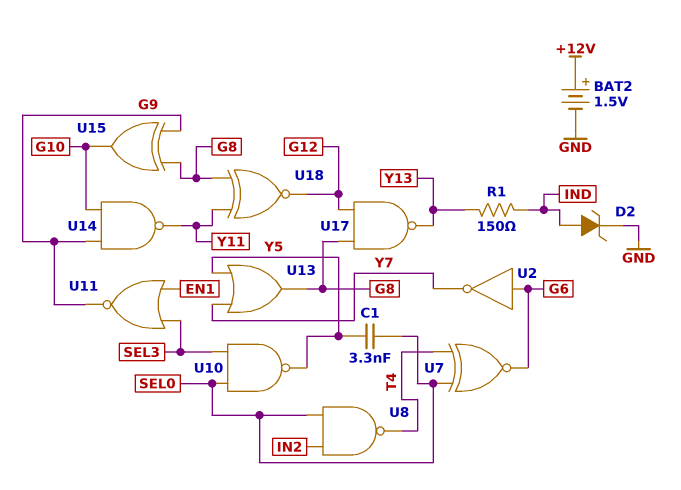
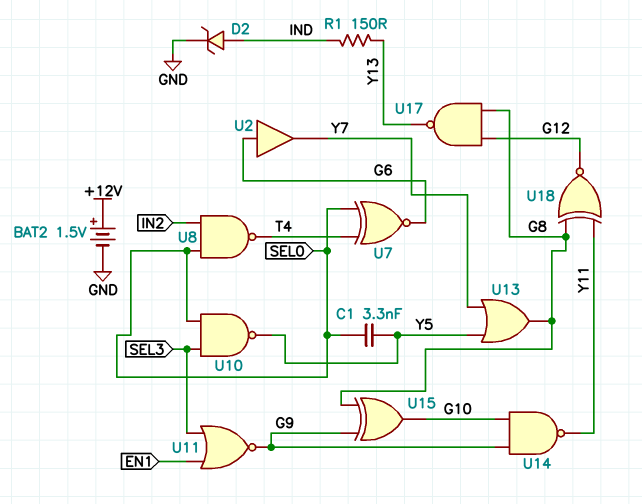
U2: NOT (in G6, out Y7) -> buffer (in G6, out Y7)

